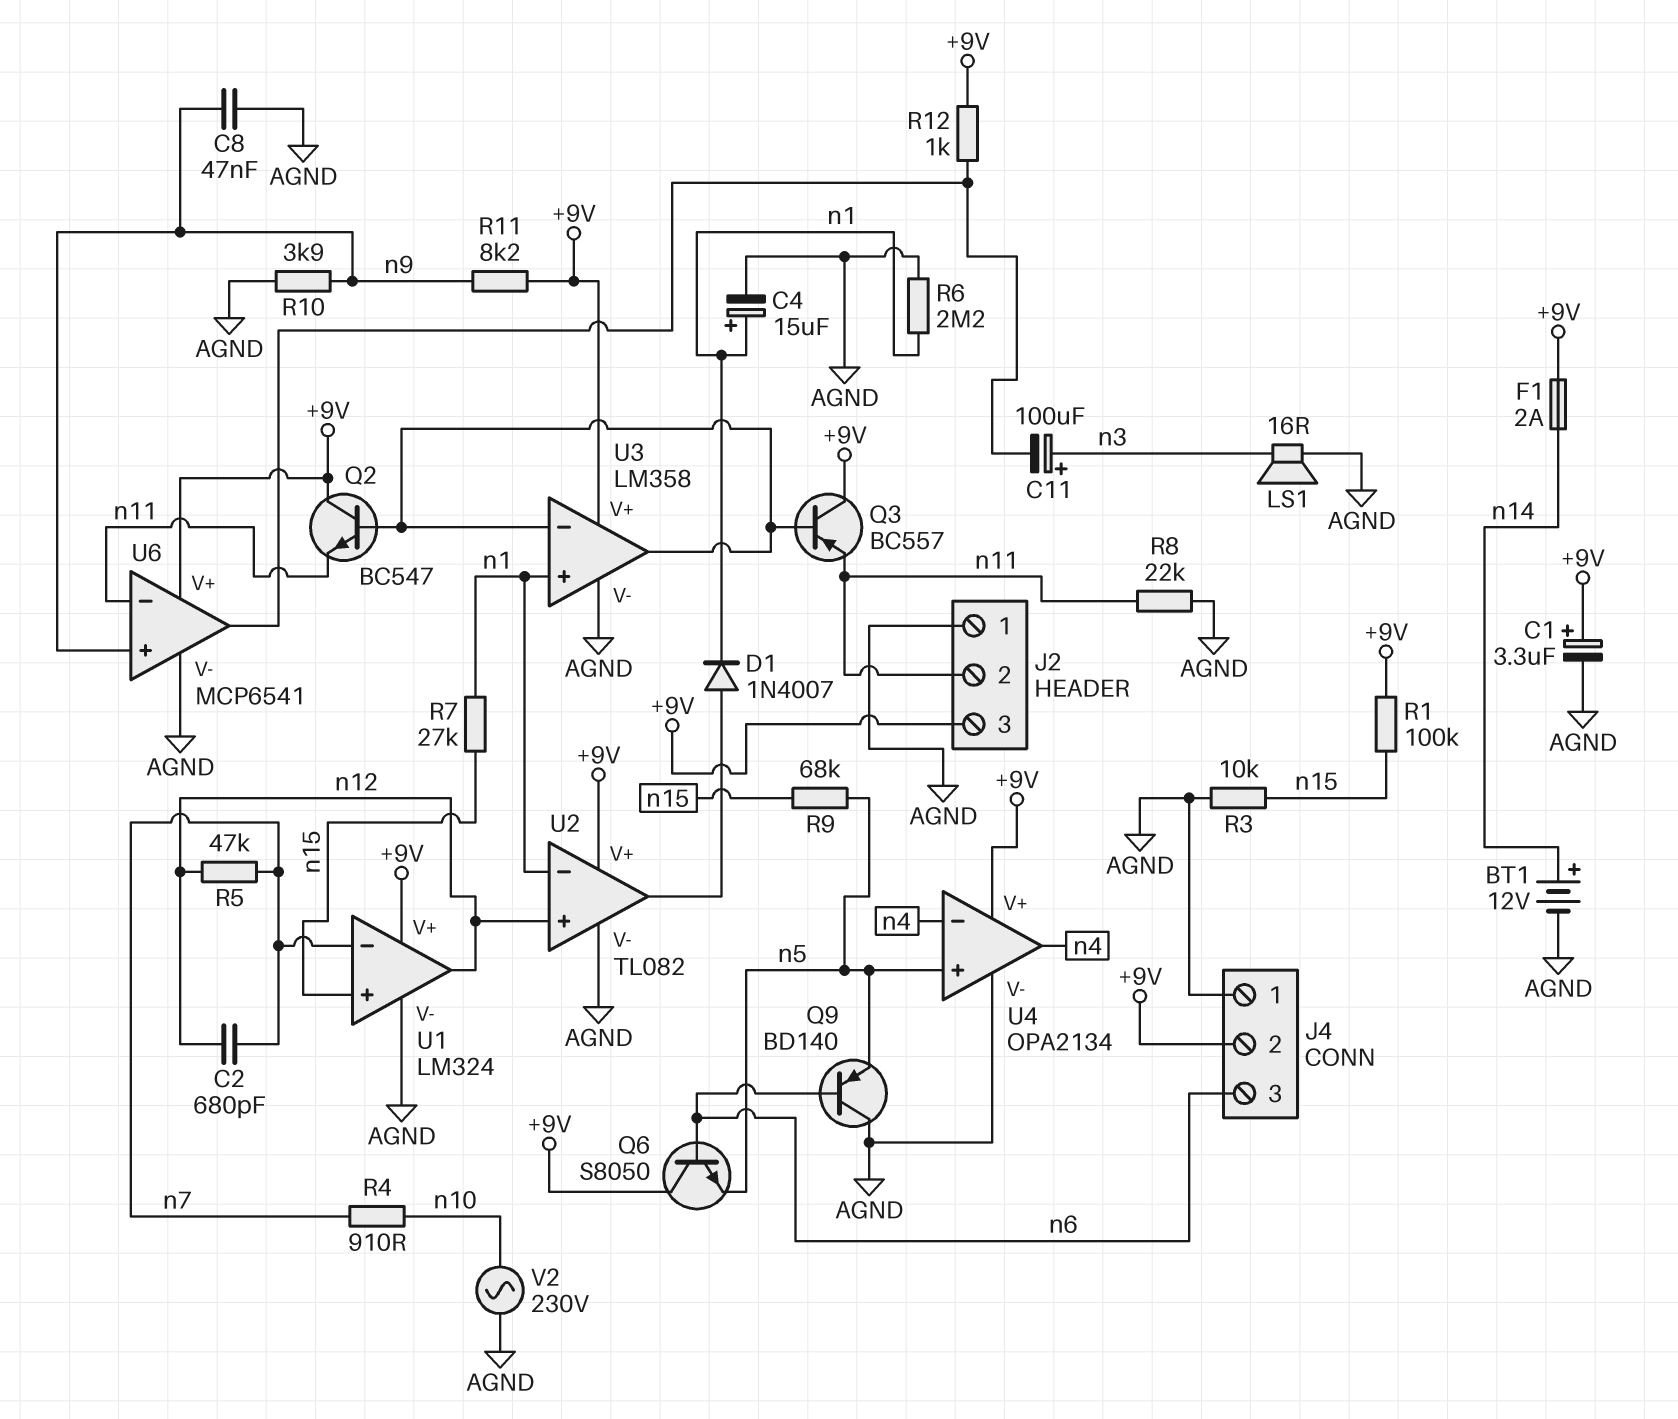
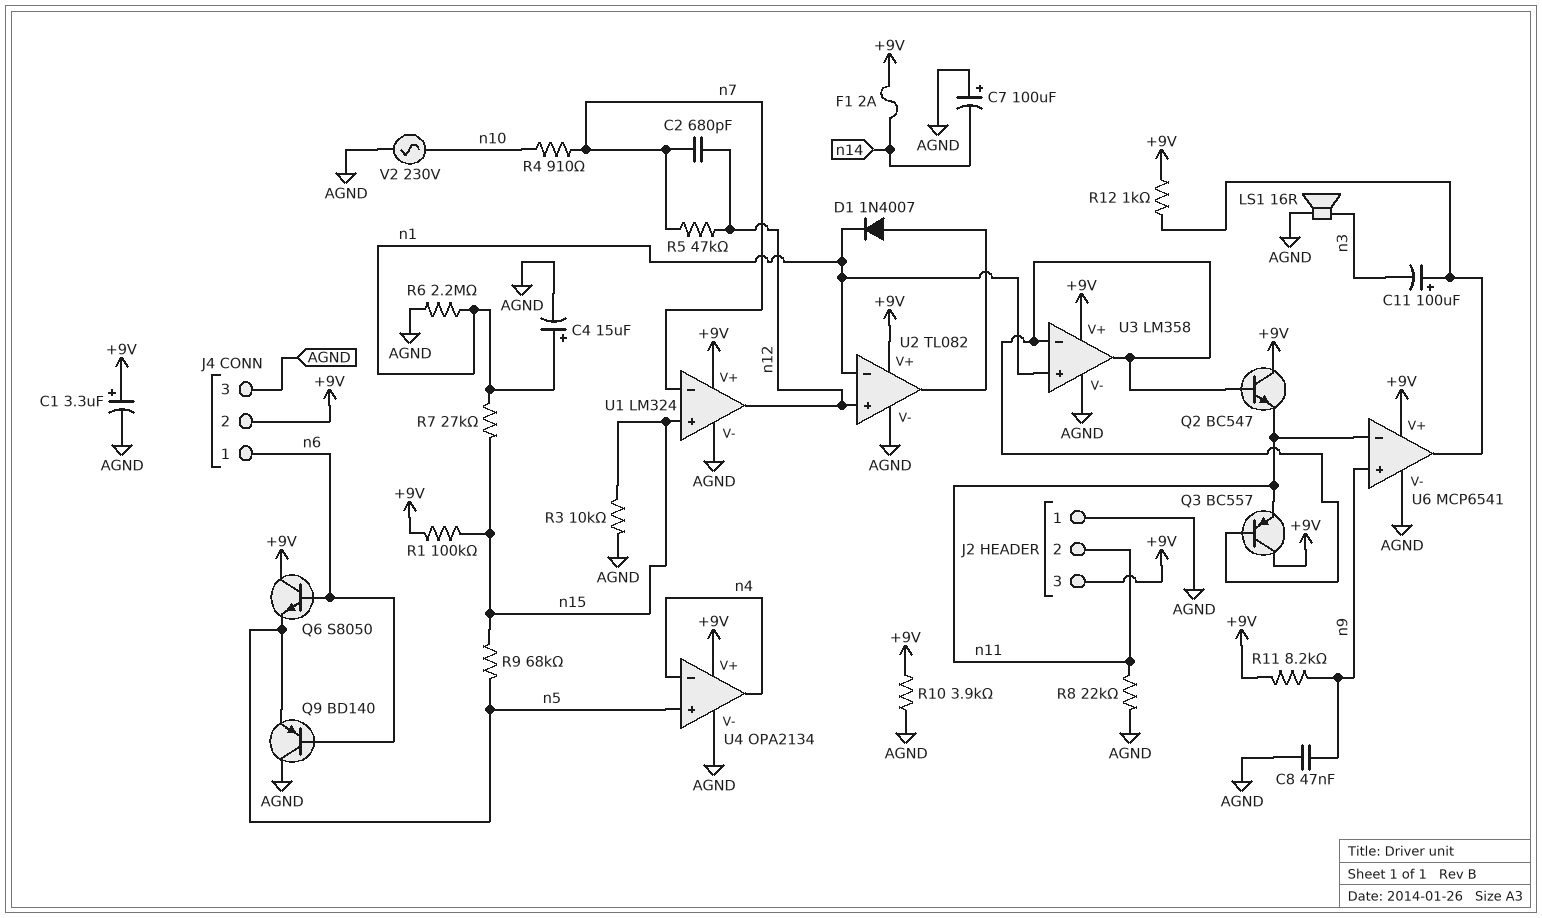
BT1: 12V (plus n14, minus AGND) -> none
C7: none -> 100uF (plus AGND, minus n14)
C11: 100uF (plus n3, minus U6/out) -> 100uF (plus U6/out, minus n3)
J4 pin 1: AGND -> n6
J4 pin 3: n6 -> AGND
R10: 3.9k (AGND, n9) -> 3.9k (+9V, AGND)

